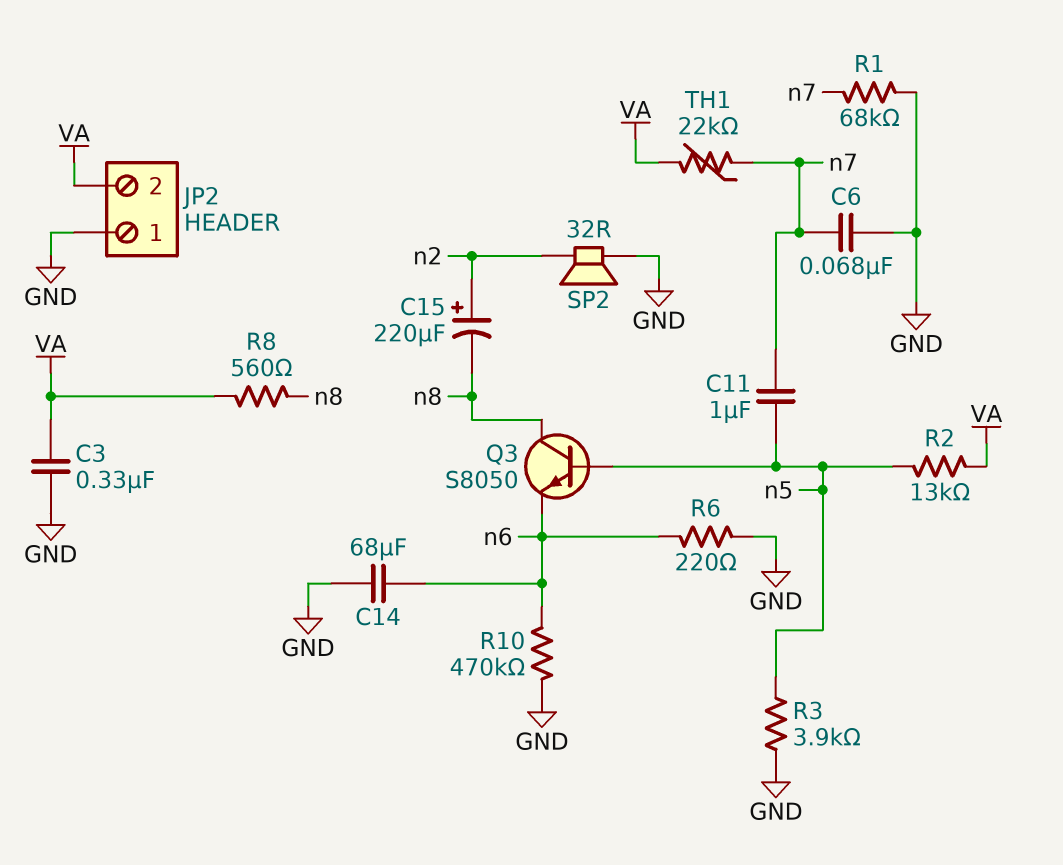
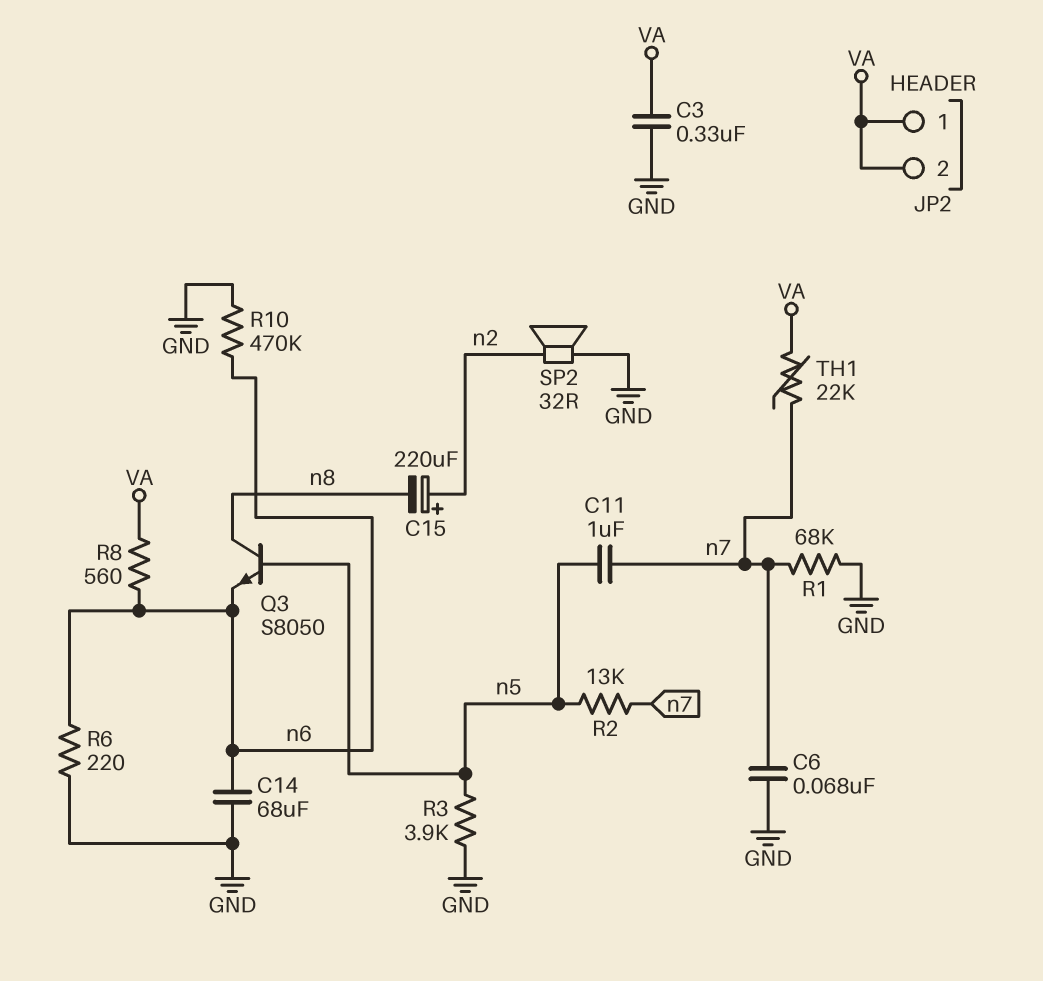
JP2 pin 1: GND -> VA
R2: 13k (VA, n5) -> 13k (n5, n7)
R8: 560 (VA, n8) -> 560 (VA, n6)

